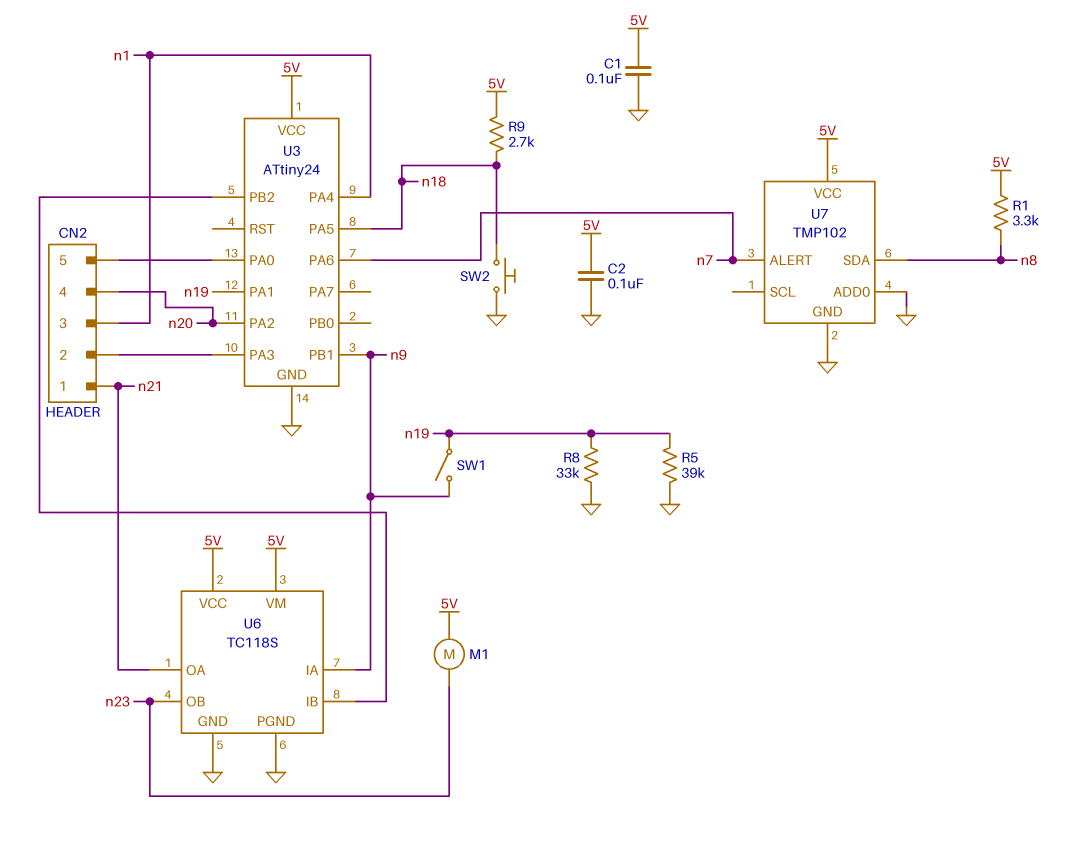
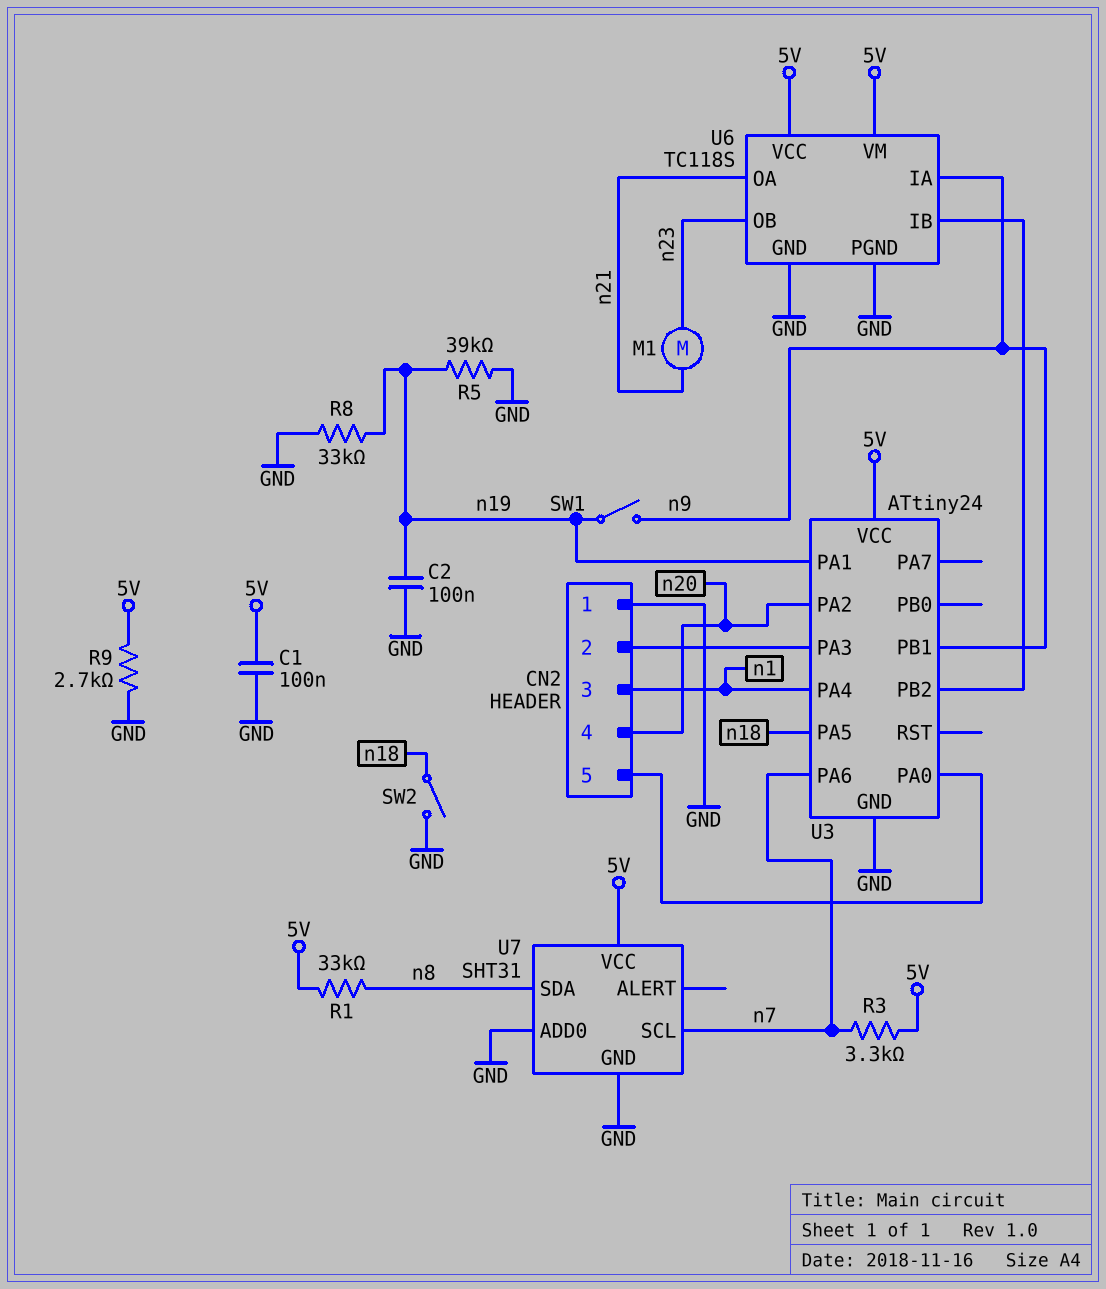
C2: 100nF (5V, GND) -> 100nF (GND, n19)
CN2 pin 1: n21 -> GND
M1: motor (5V, n23) -> motor (n21, n23)
R1: 3.3k (5V, n8) -> 33k (5V, n8)
R3: none -> 3.3k (5V, n7)
R9: 2.7k (5V, n18) -> 2.7k (5V, GND)
SW2: button (GND, n18) -> switch (GND, n18)
U7: TMP102 -> SHT31
U7 pin ALERT: n7 -> none
U7 pin SCL: none -> n7

